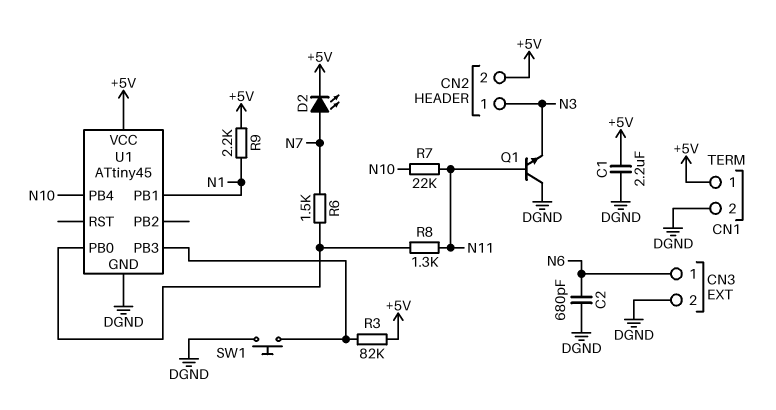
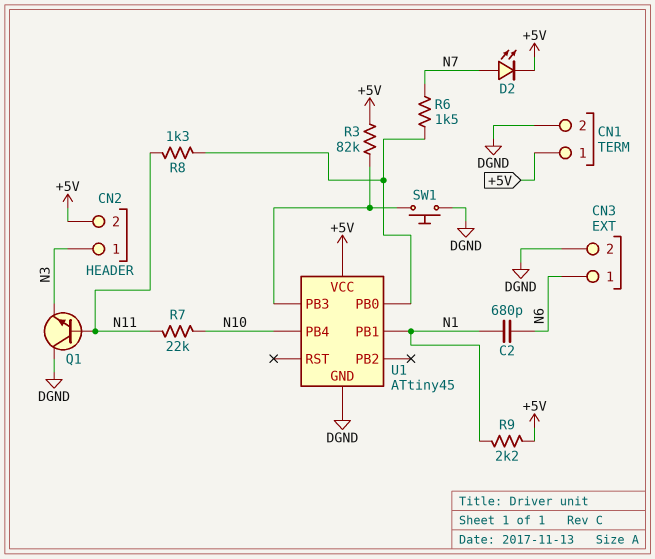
C1: 2.2uF (+5V, DGND) -> none
C2: 680pF (DGND, N6) -> 680pF (N1, N6)

